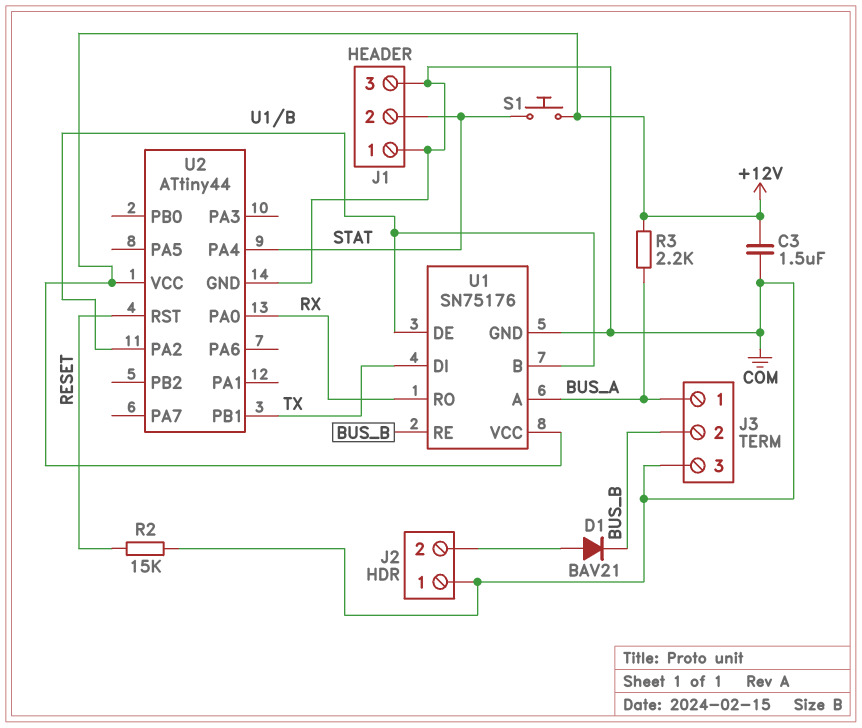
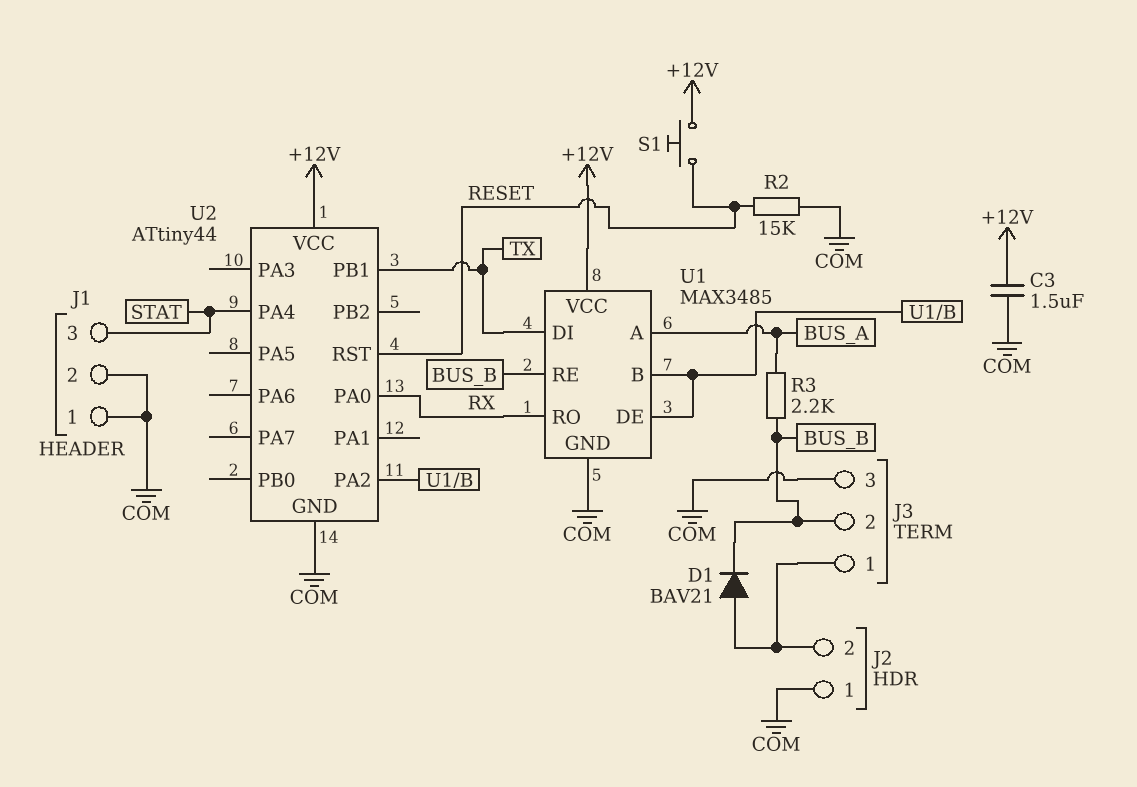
J1 pin 2: STAT -> COM
J1 pin 3: COM -> STAT
J3 pin 1: BUS_A -> J2/2
R3: 2.2k (+12V, BUS_A) -> 2.2k (BUS_A, BUS_B)
S1: button (+12V, STAT) -> button (+12V, RESET)
U1: SN75176 -> MAX3485

